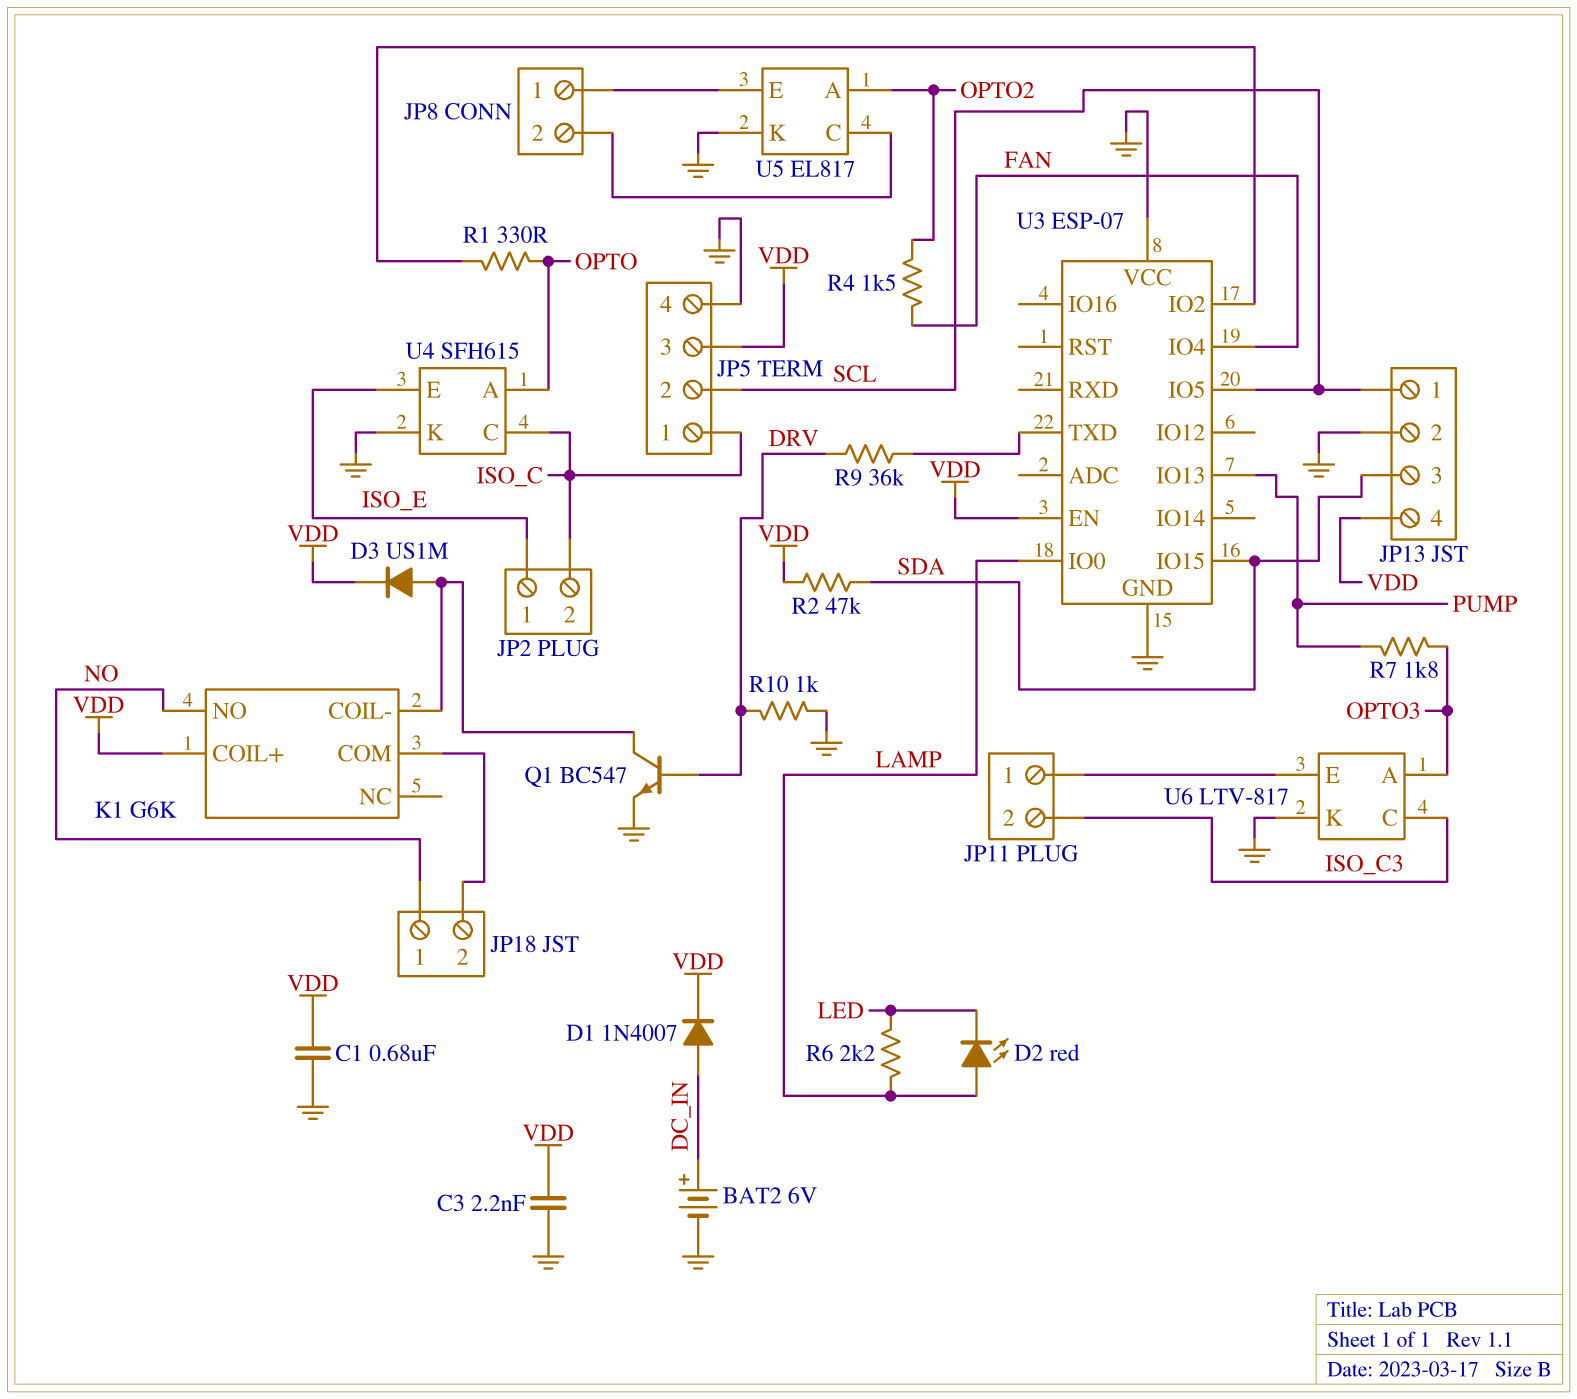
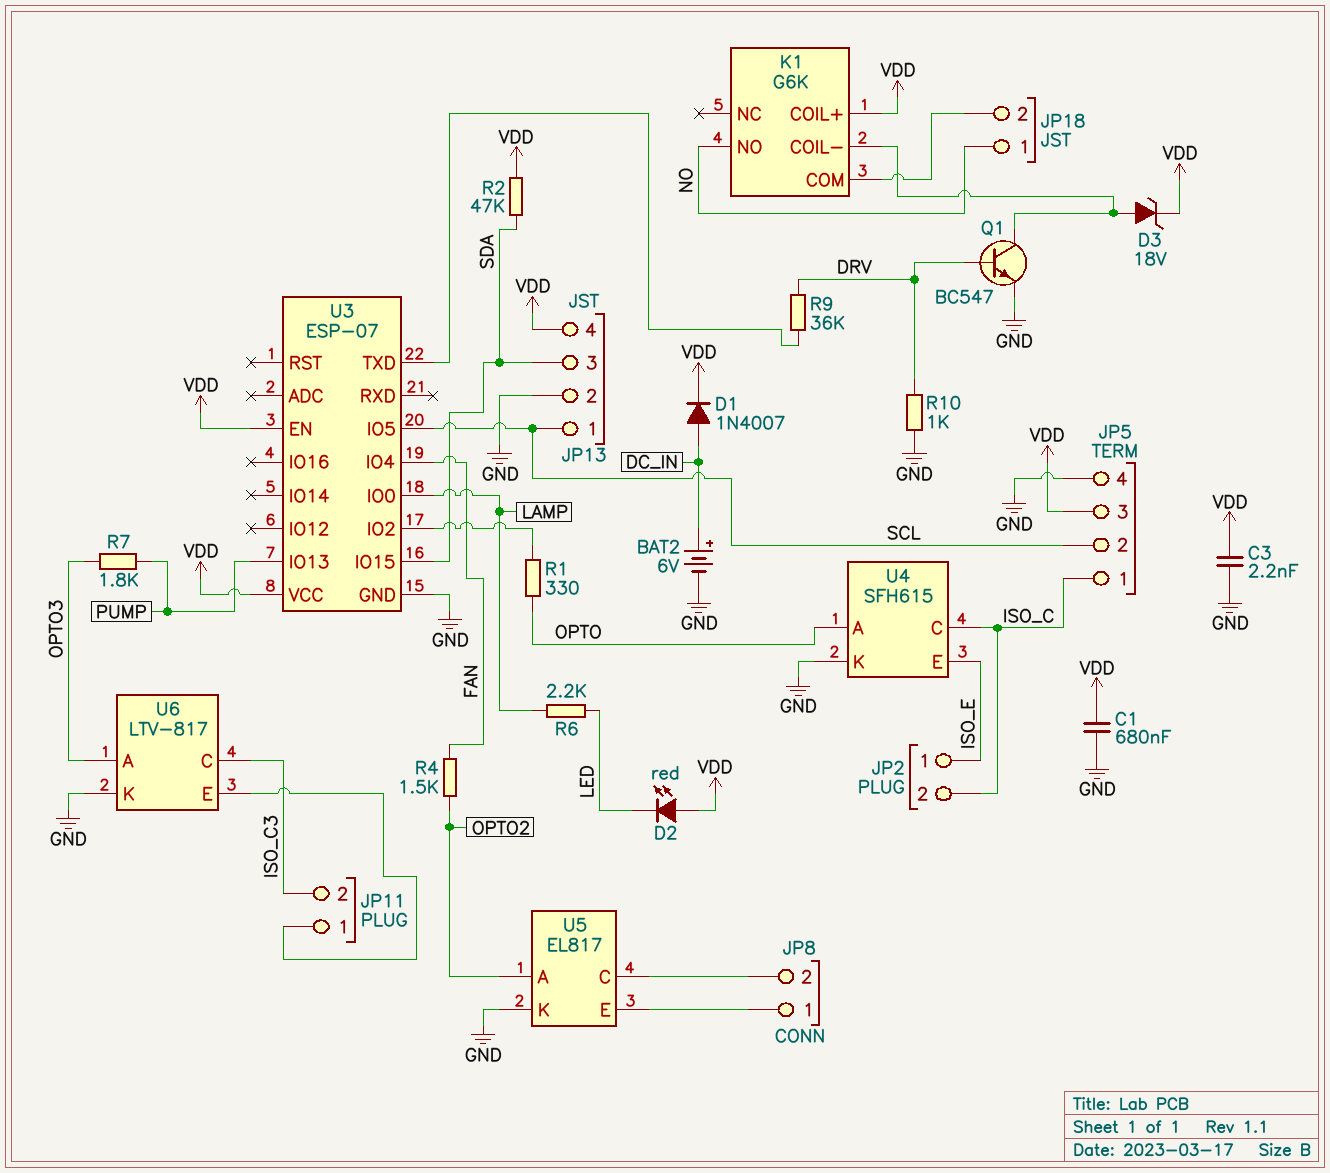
D2: LED red (A LAMP, K LED) -> LED red (A VDD, K LED)
D3: diode US1M (A K1/COIL-, K VDD) -> zener 18V (A K1/COIL-, K VDD)
U3 pin VCC: GND -> VDD

